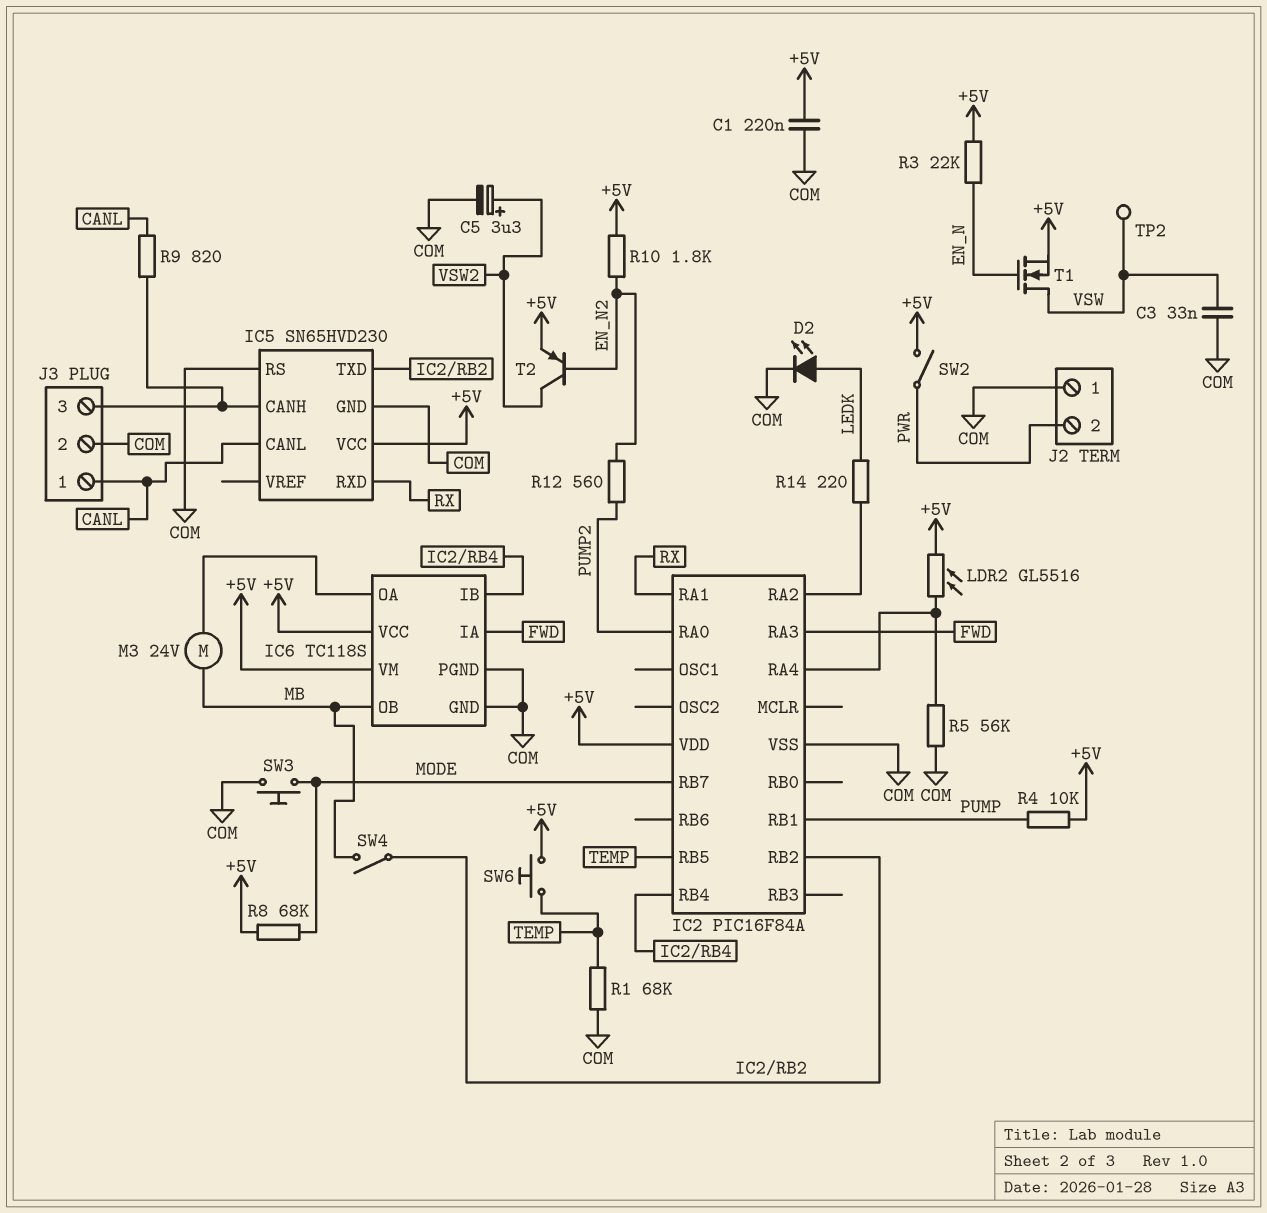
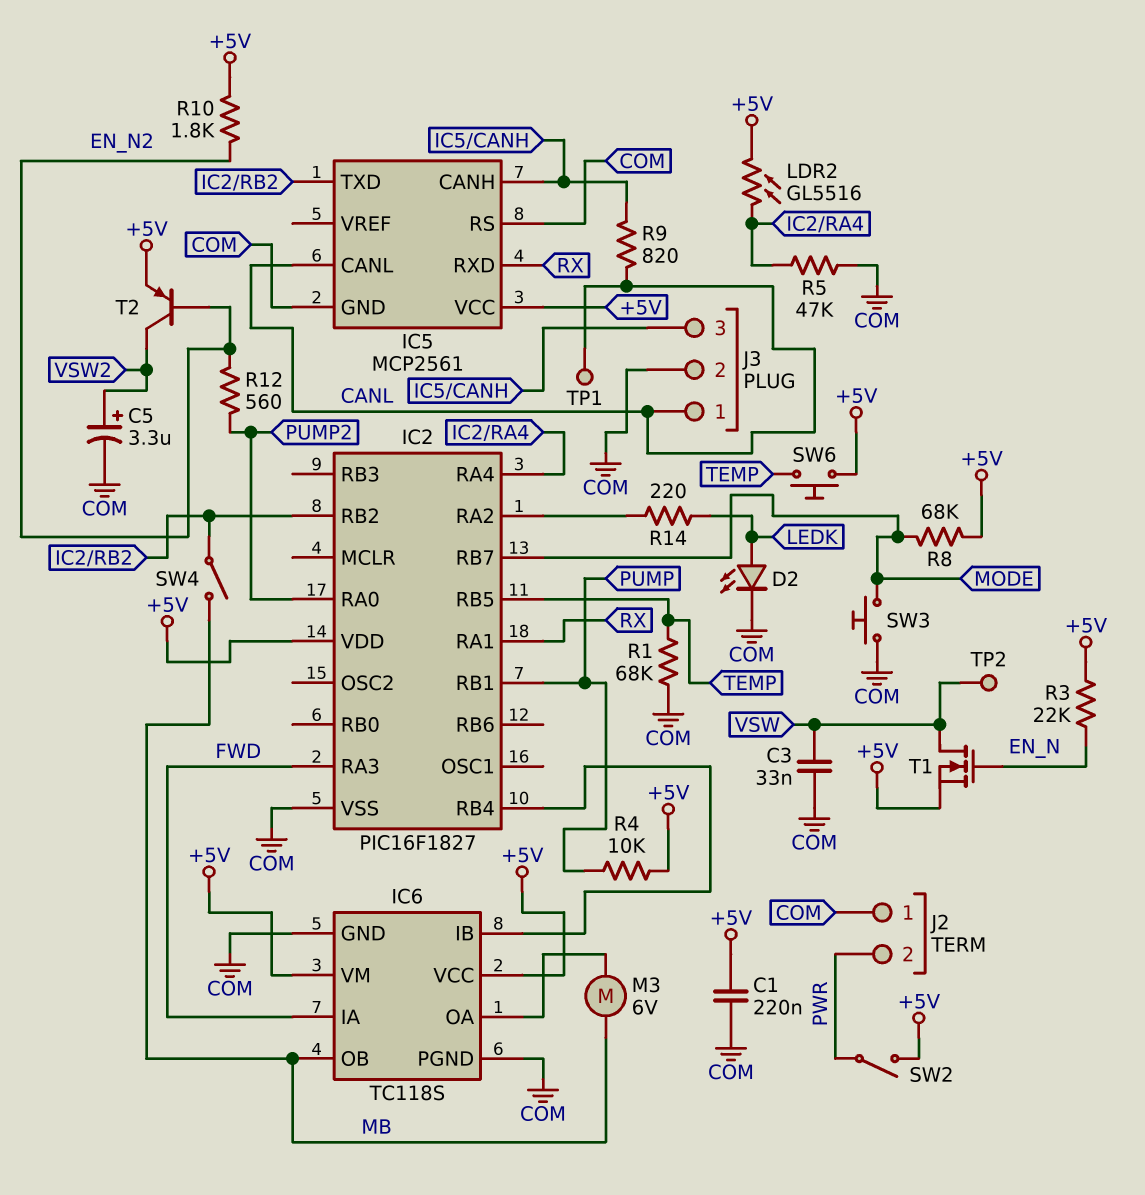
IC2: PIC16F84A -> PIC16F1827
IC5: SN65HVD230 -> MCP2561
M3: motor 24V (IC6/OA, MB) -> motor 6V (IC6/OA, MB)
R5: 56k (COM, IC2/RA4) -> 47k (COM, IC2/RA4)
TP1: none -> test point (CANL)

